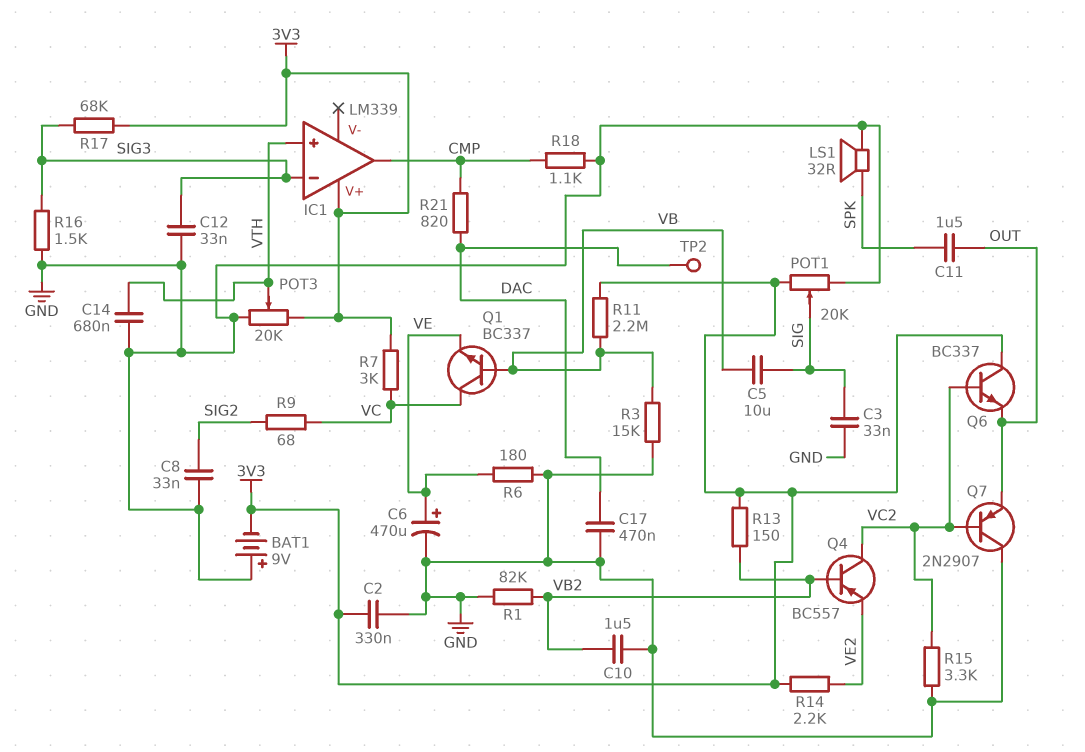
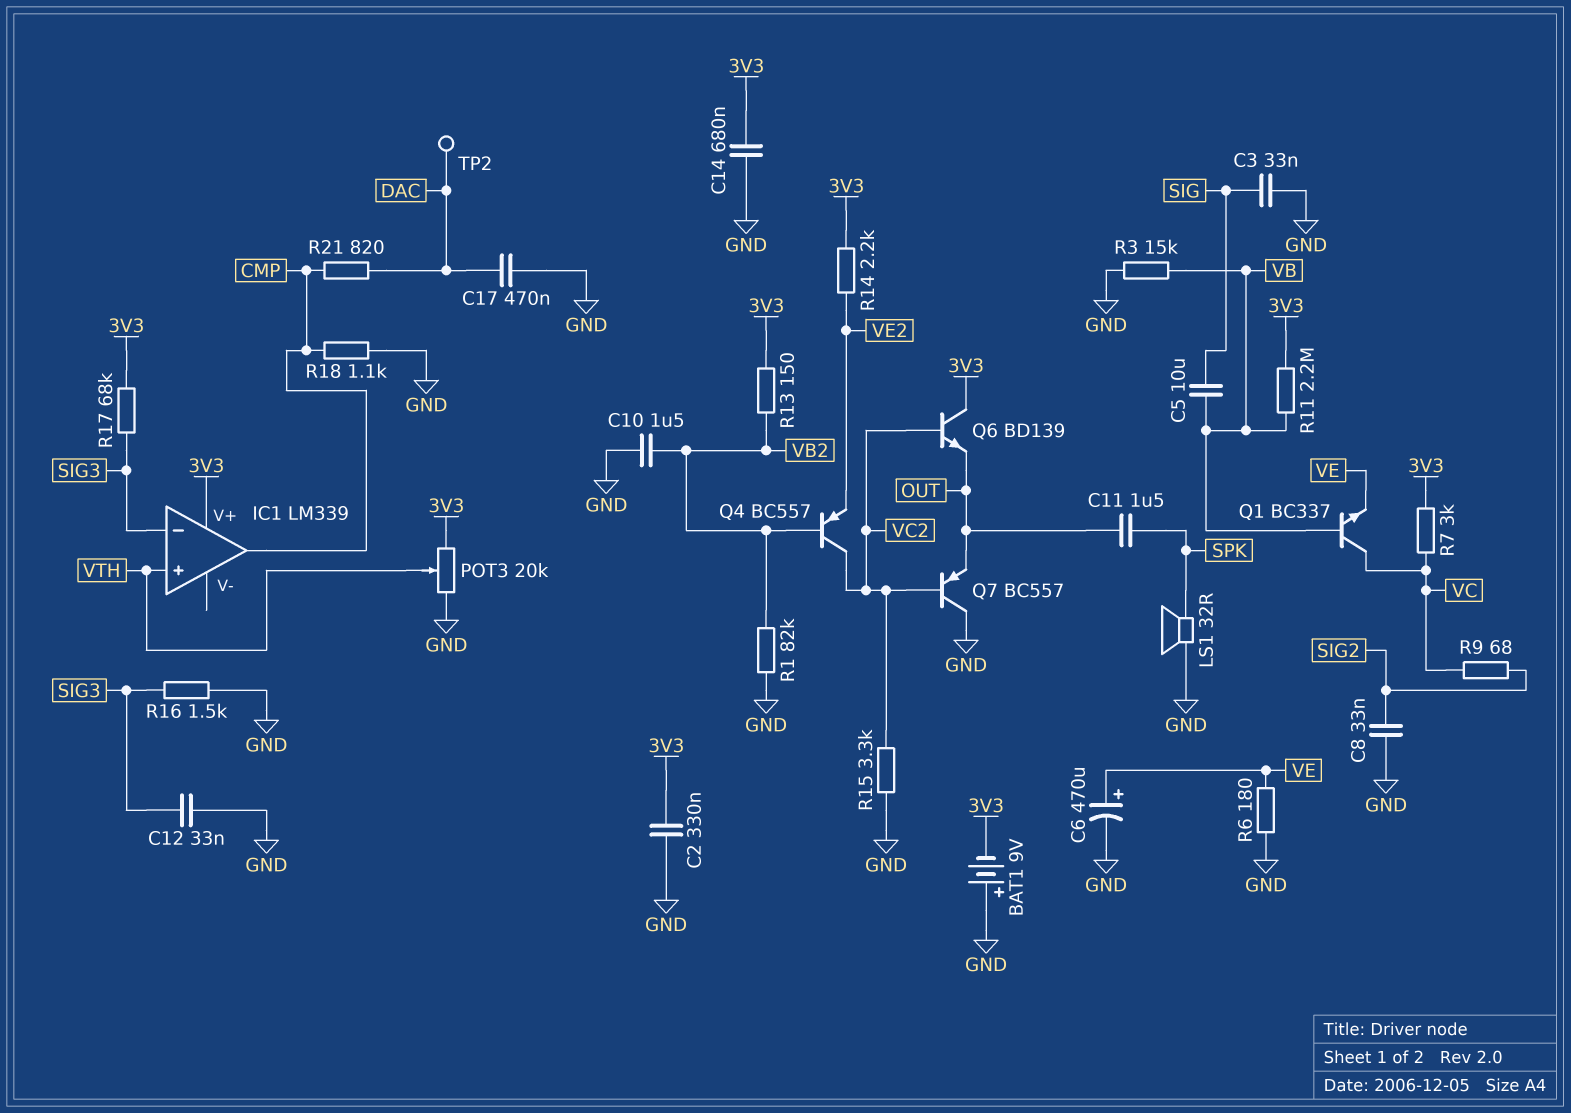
C14: 680nF (GND, VTH) -> 680nF (3V3, GND)
POT1: 20k (3V3, GND, wiper SIG) -> none
Q6: NPN BC337 (B VC2, C 3V3, E OUT) -> NPN BD139 (B VC2, C 3V3, E OUT)
Q7: PNP 2N2907 (B VC2, C GND, E OUT) -> PNP BC557 (B VC2, C GND, E OUT)

